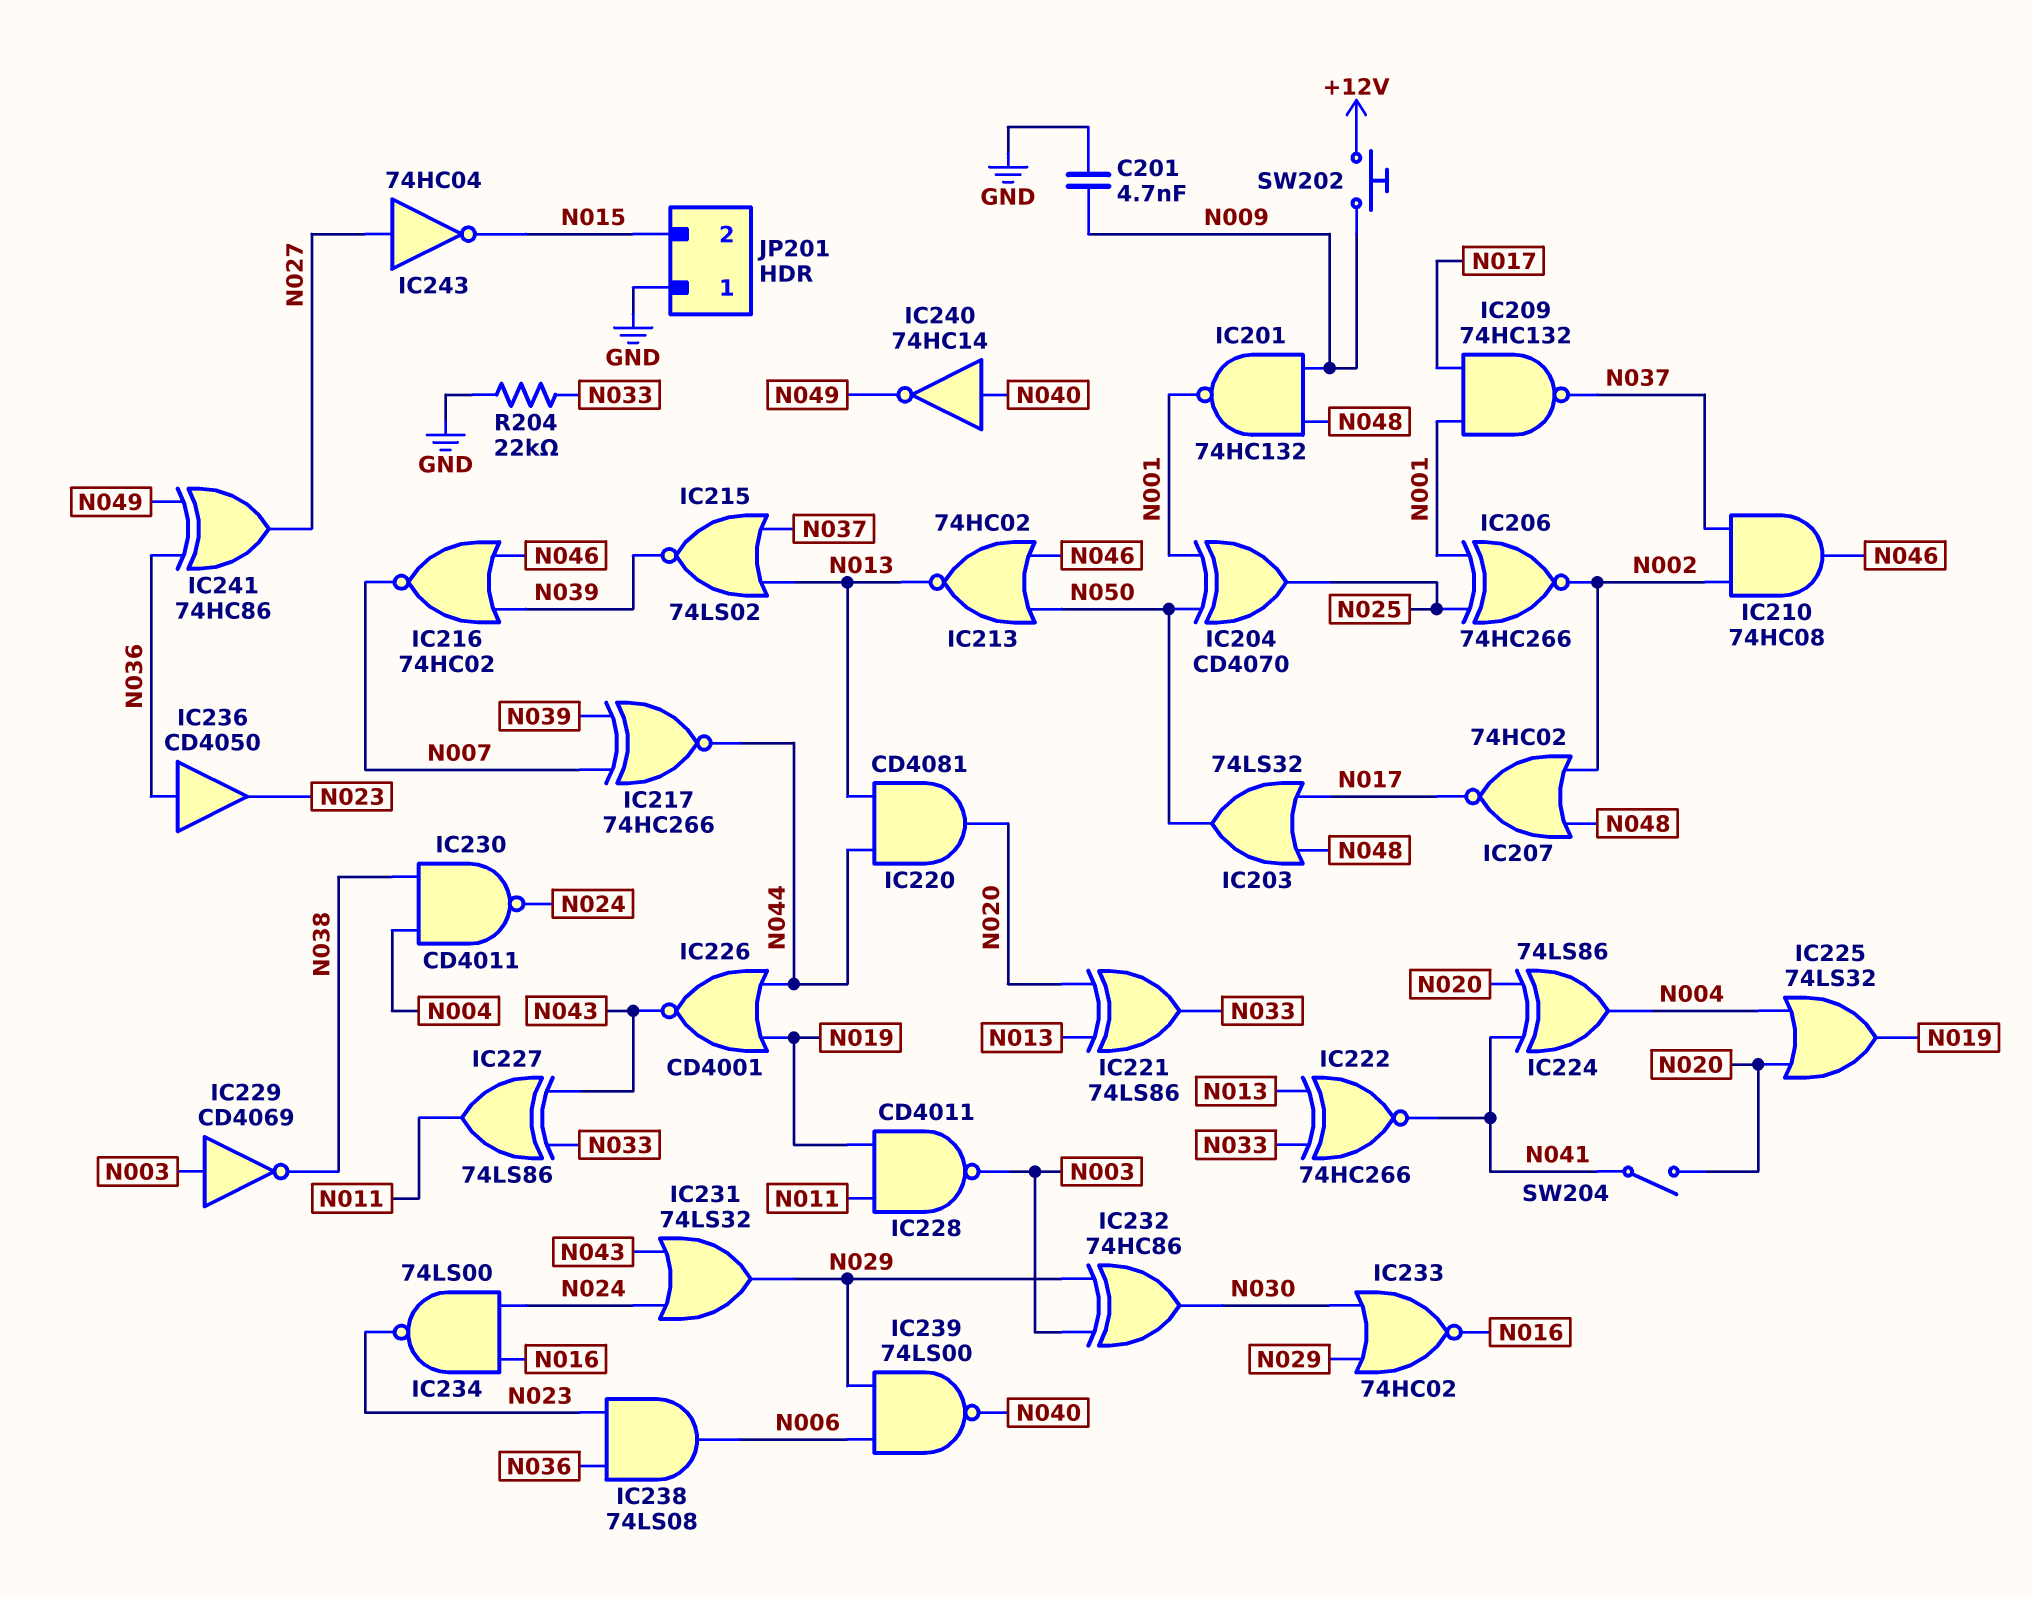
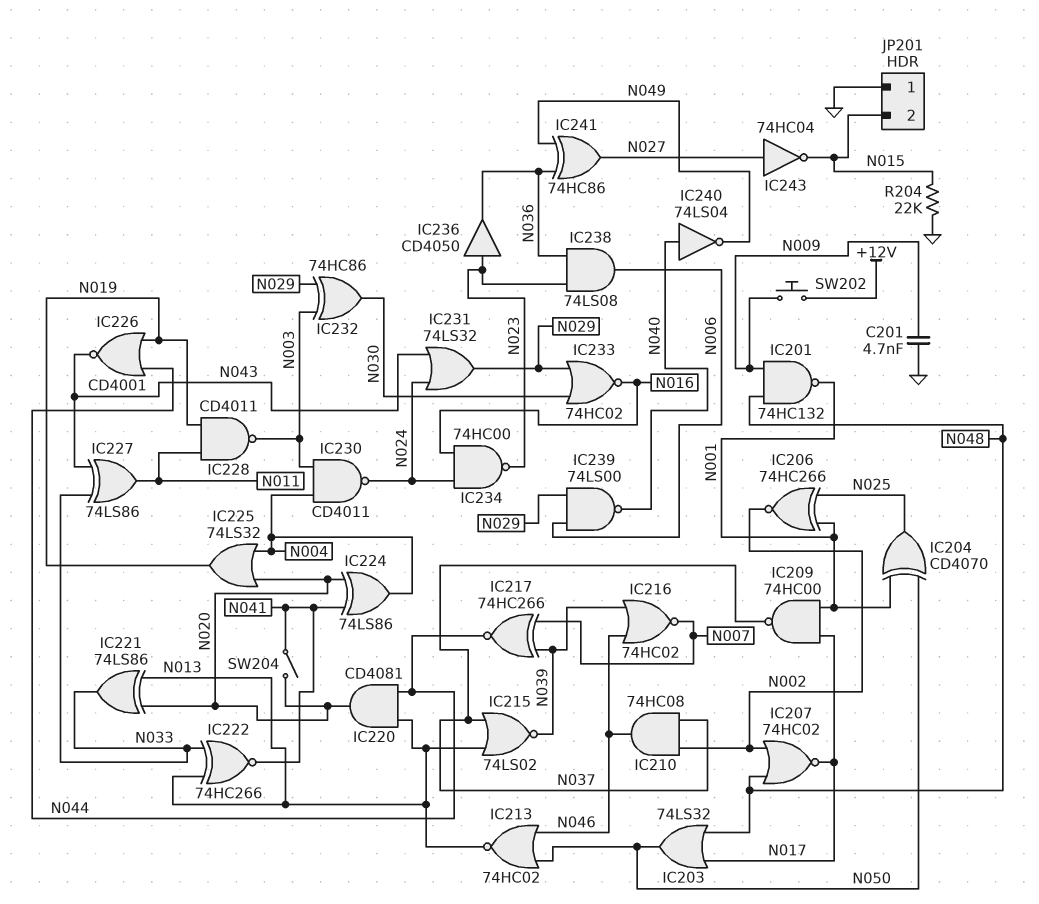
IC209: NAND 74HC132 (in N001, in N017, out N037) -> NAND 74HC00 (in N001, in N017, out N037)
IC229: NOT CD4069 (in N003, out N038) -> none
IC230: NAND CD4011 (in N004, in N038, out N024) -> NAND CD4011 (in N003, in N004, out N024)
IC234: NAND 74LS00 (in N016, in N024, out N023) -> NAND 74HC00 (in N016, in N024, out N023)
IC236: buffer CD4050 (in N036, out N023) -> buffer CD4050 (in N023, out N036)
IC240: NOT 74HC14 (in N040, out N049) -> NOT 74LS04 (in N040, out N049)
R204: 22k (GND, N033) -> 22k (GND, N015)

